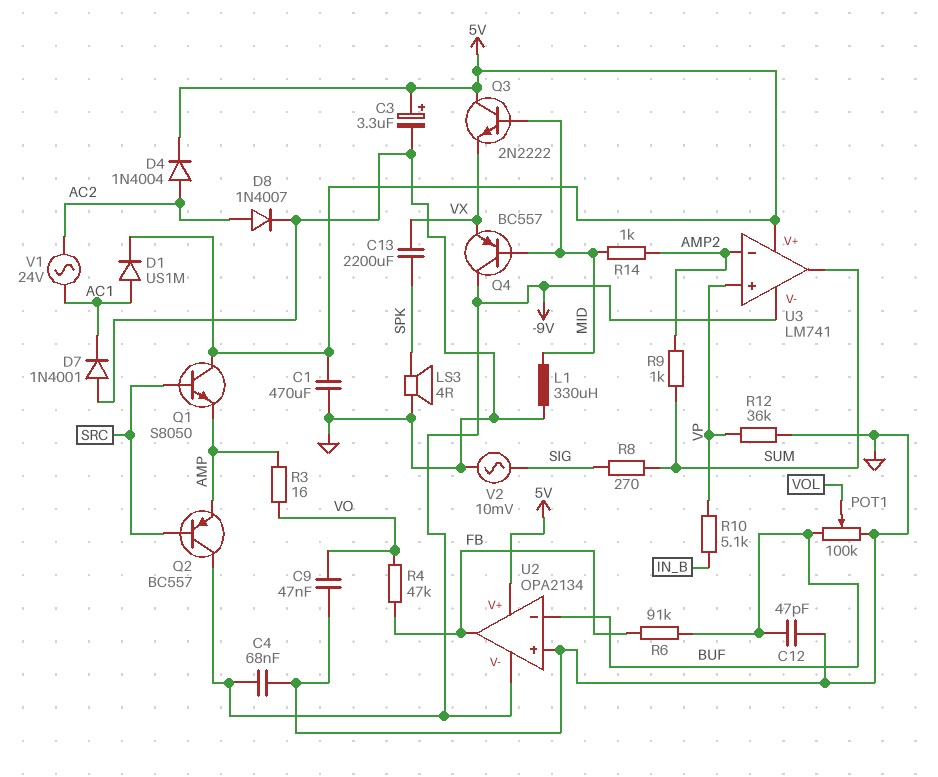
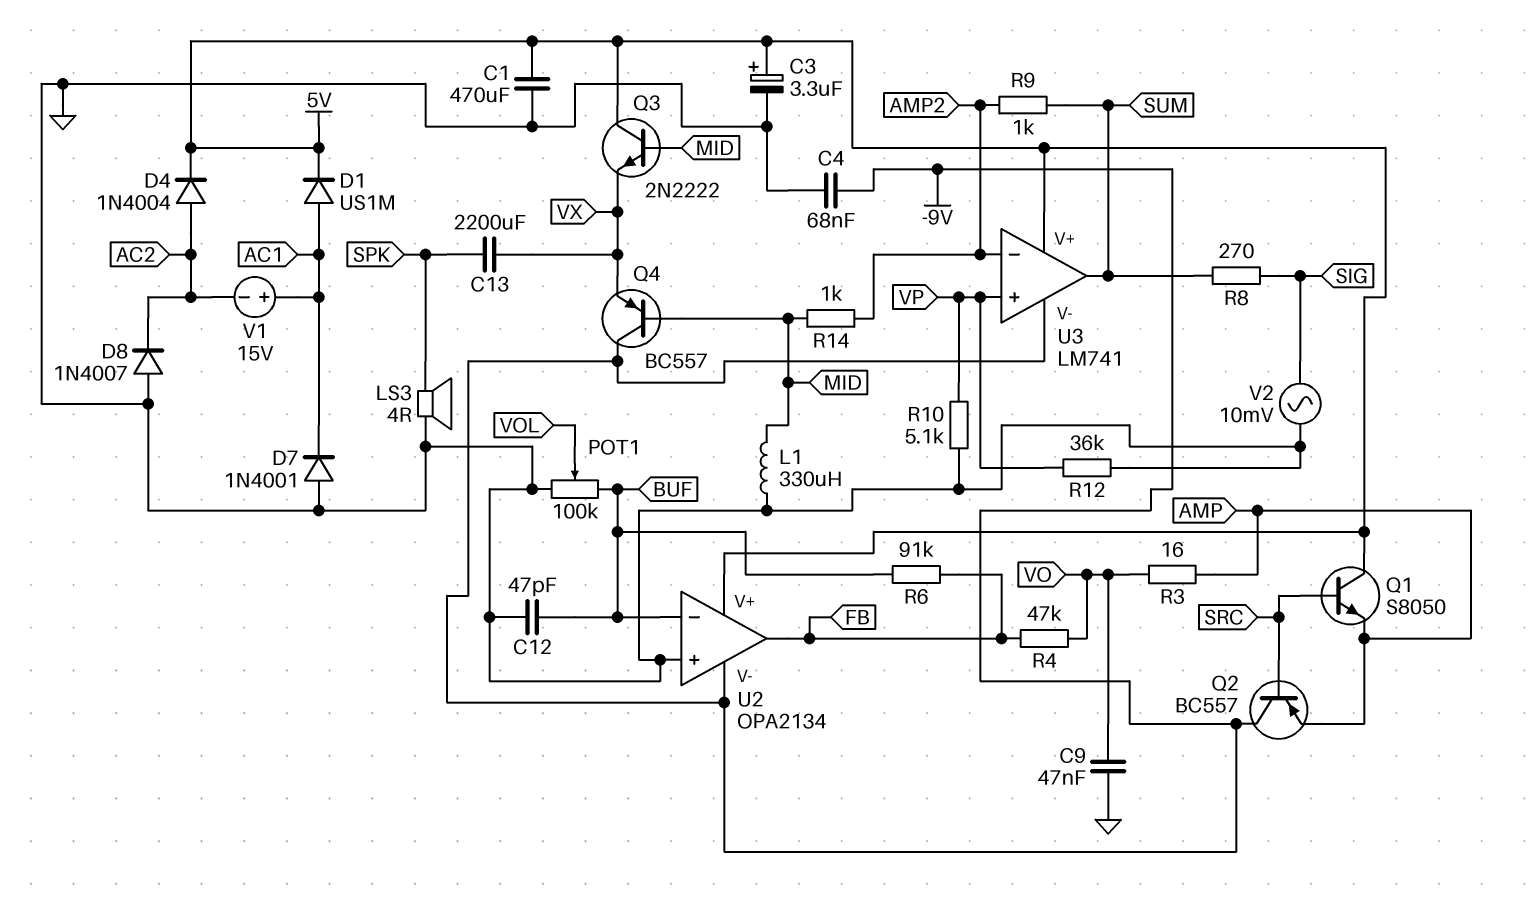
D8: diode 1N4007 (A AC2, K GND) -> diode 1N4007 (A GND, K AC2)
R10: 5.1k (IN_B, VP) -> 5.1k (GND, VP)
V1: AC 24V (AC1, AC2) -> 15V (plus AC1, minus AC2)

